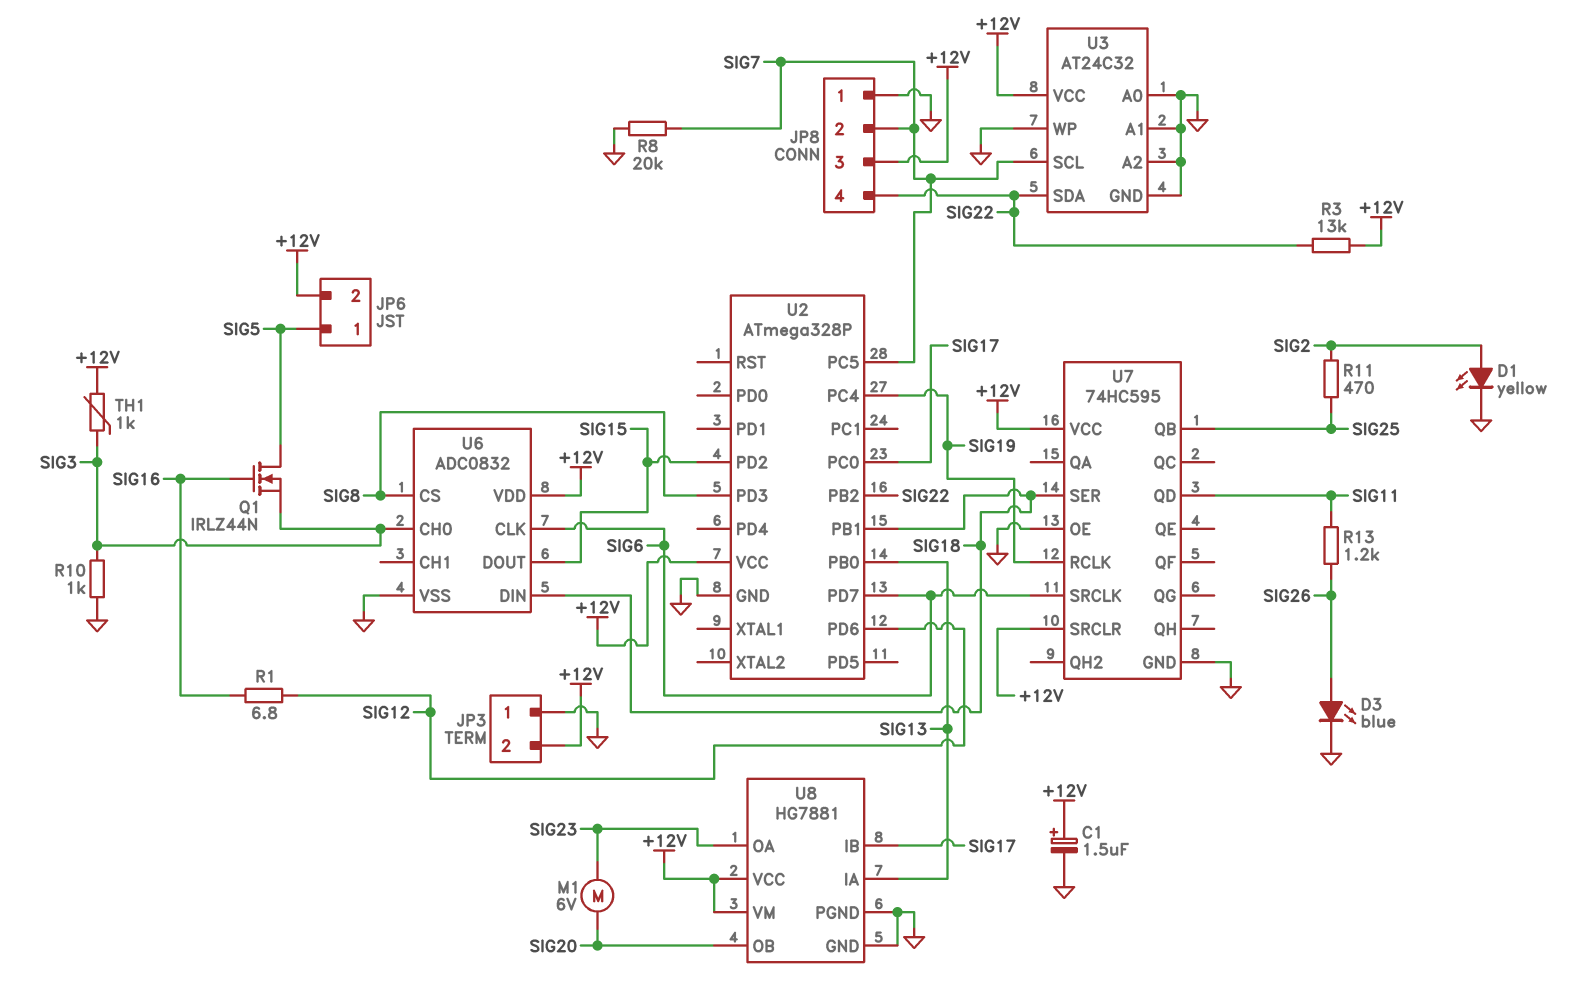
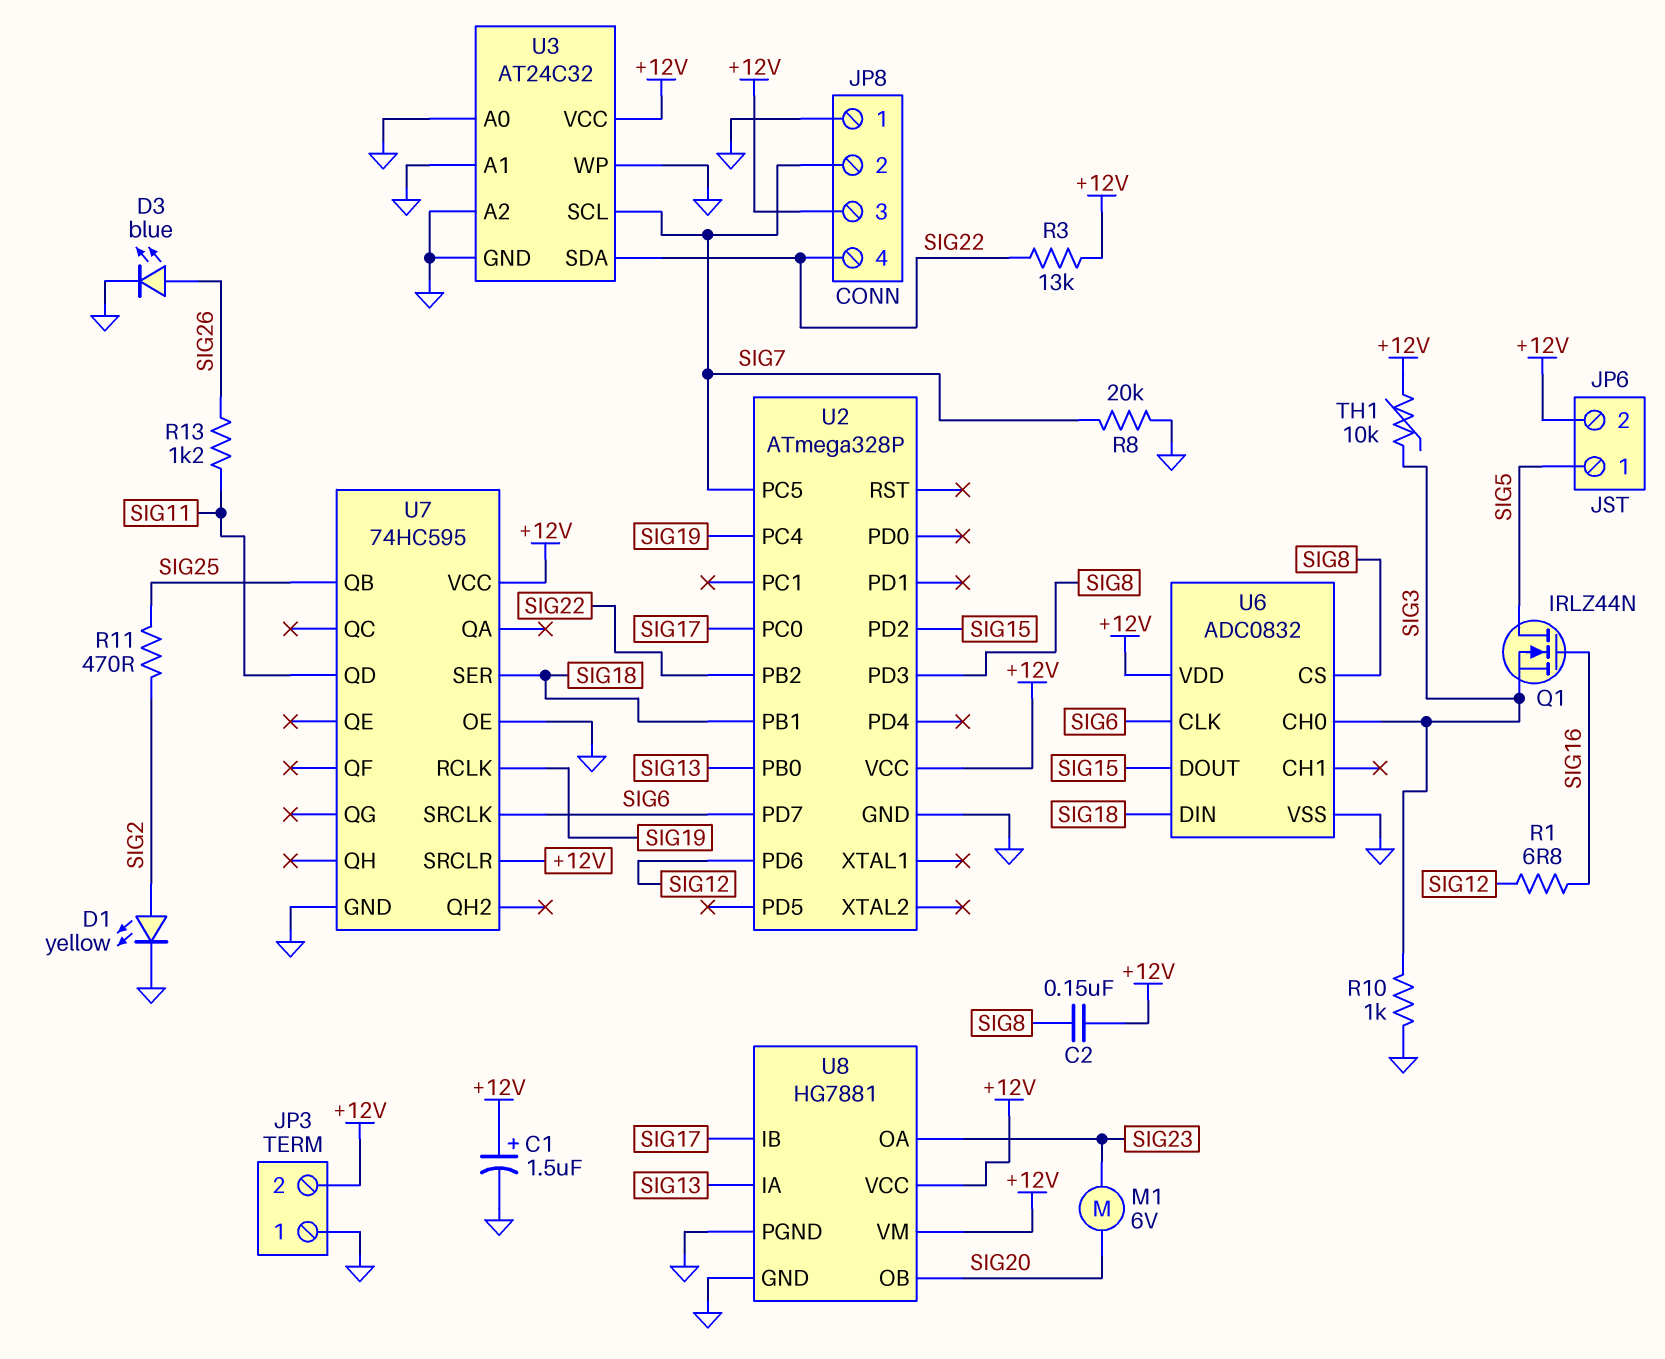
C2: none -> 150nF (+12V, SIG8)
TH1: 1k (+12V, SIG3) -> 10k (+12V, SIG3)

